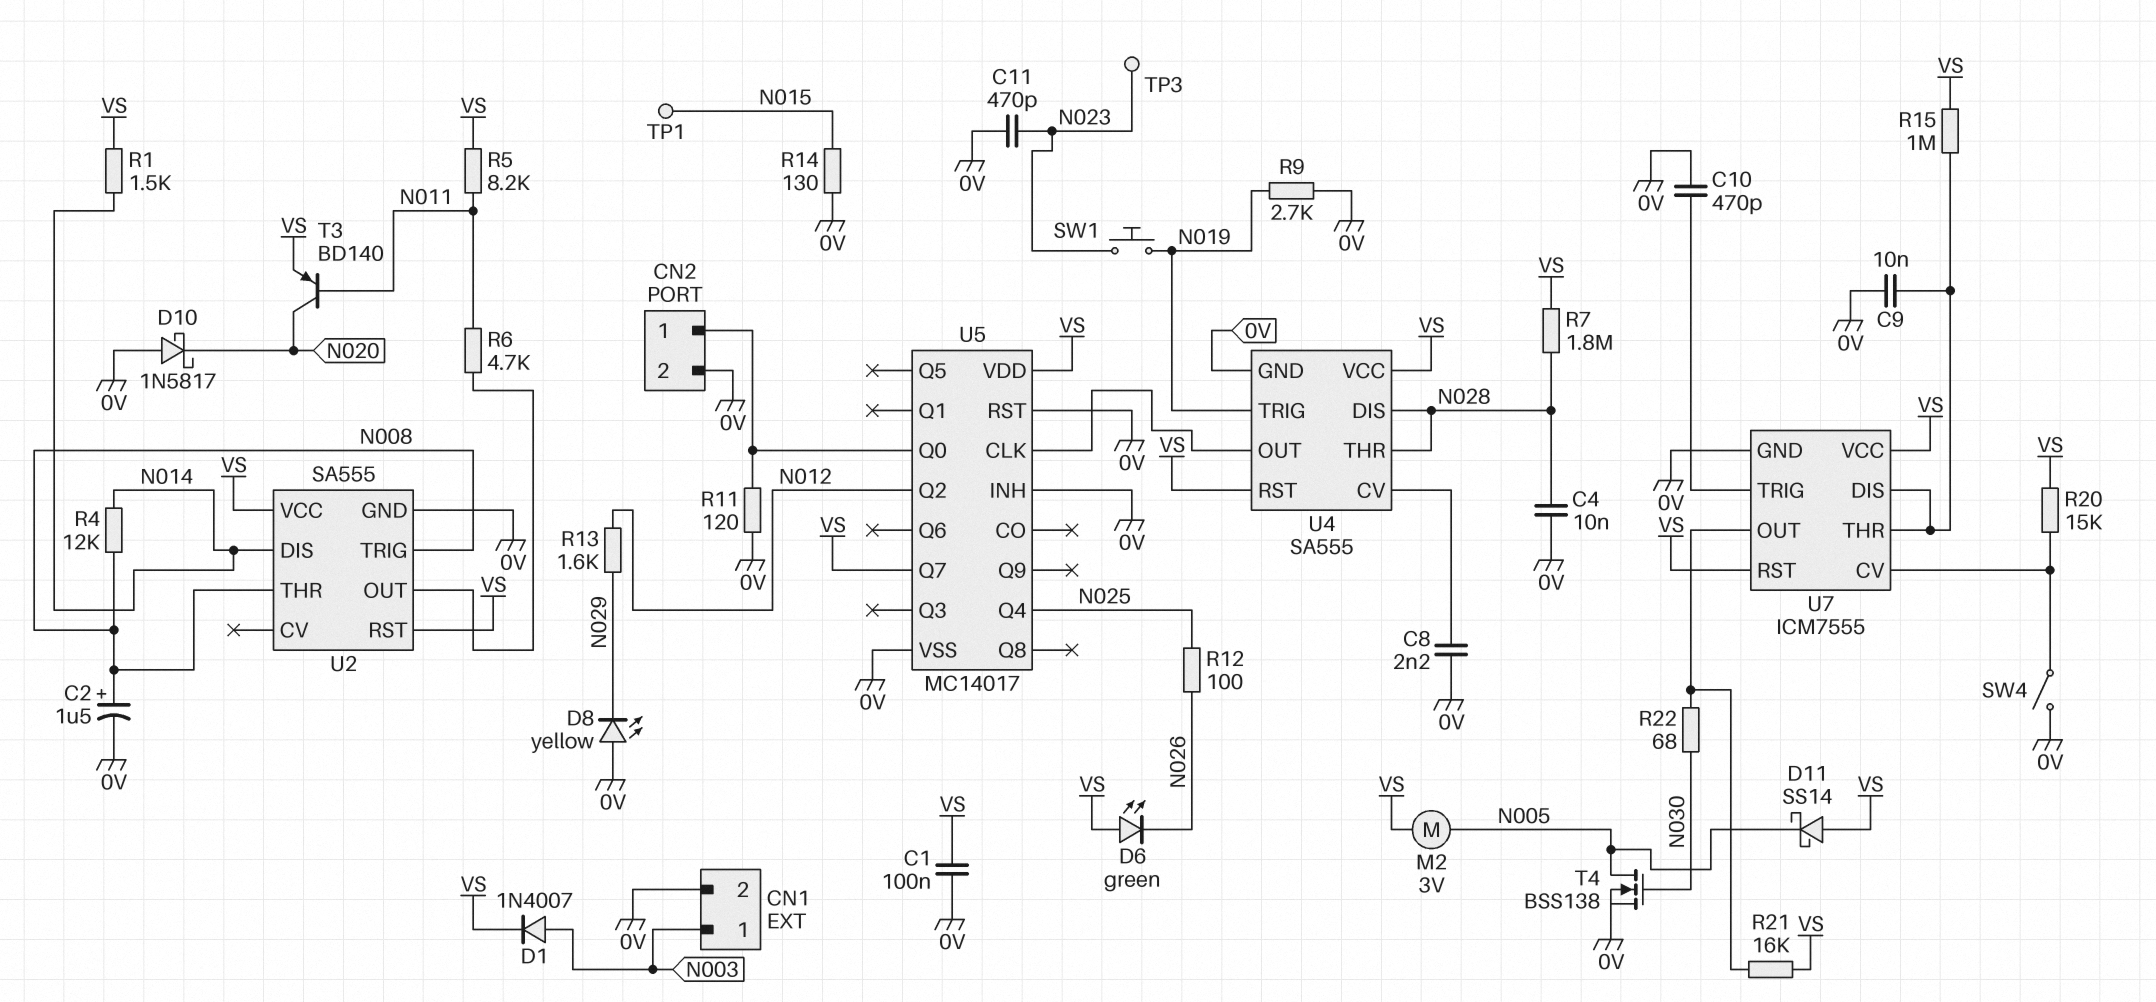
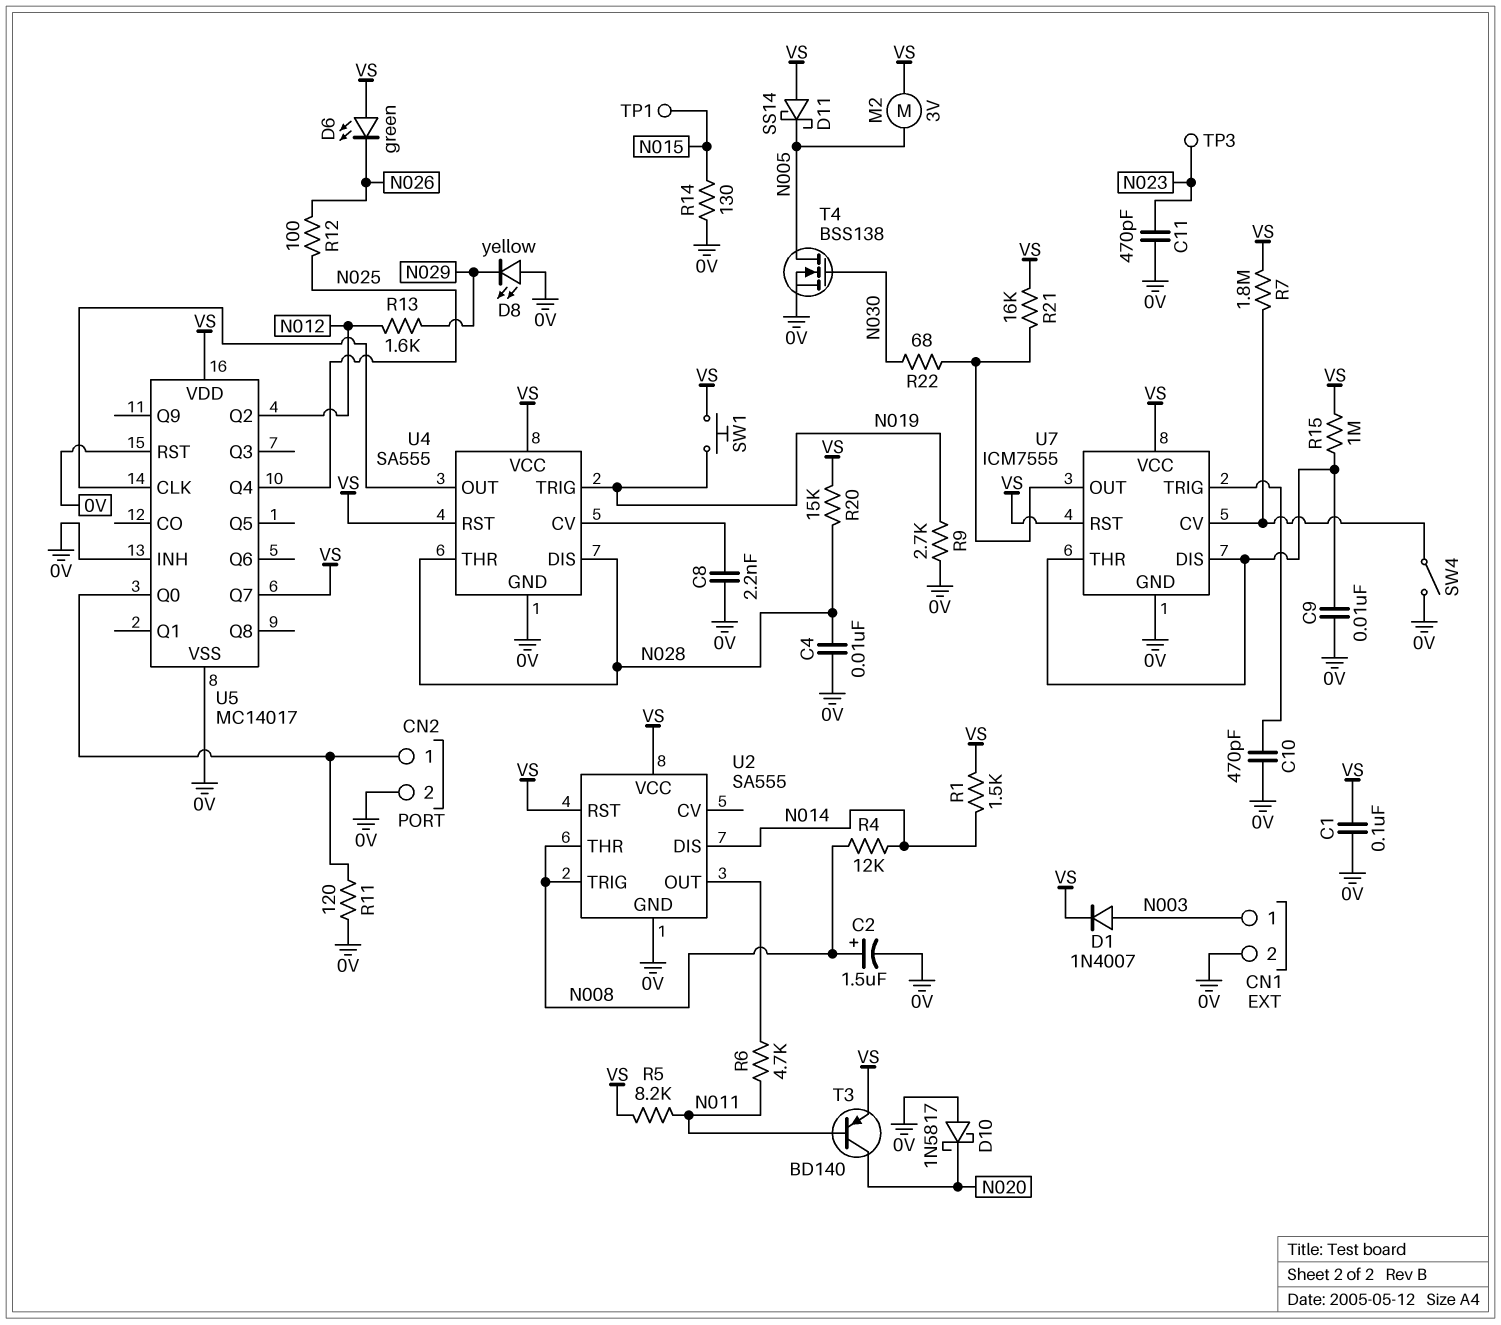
R7: 1.8M (N028, VS) -> 1.8M (U7/CV, VS)
R20: 15k (U7/CV, VS) -> 15k (N028, VS)
SW1: button (N019, N023) -> button (N019, VS)

